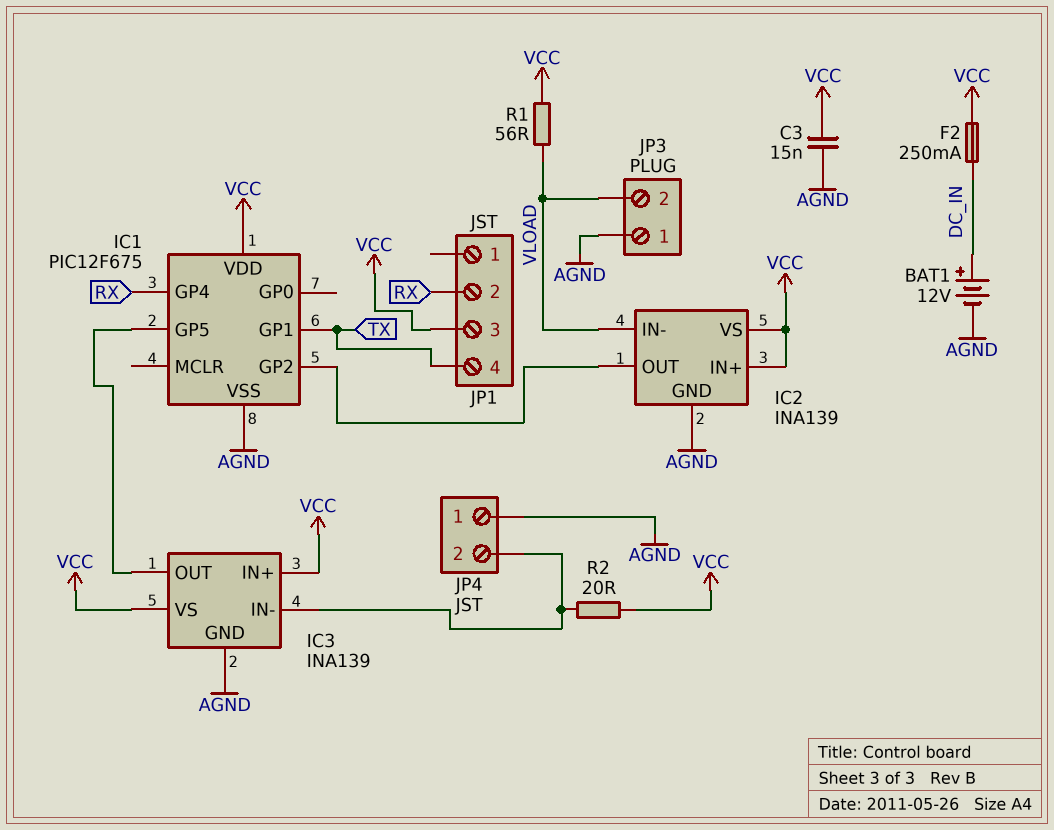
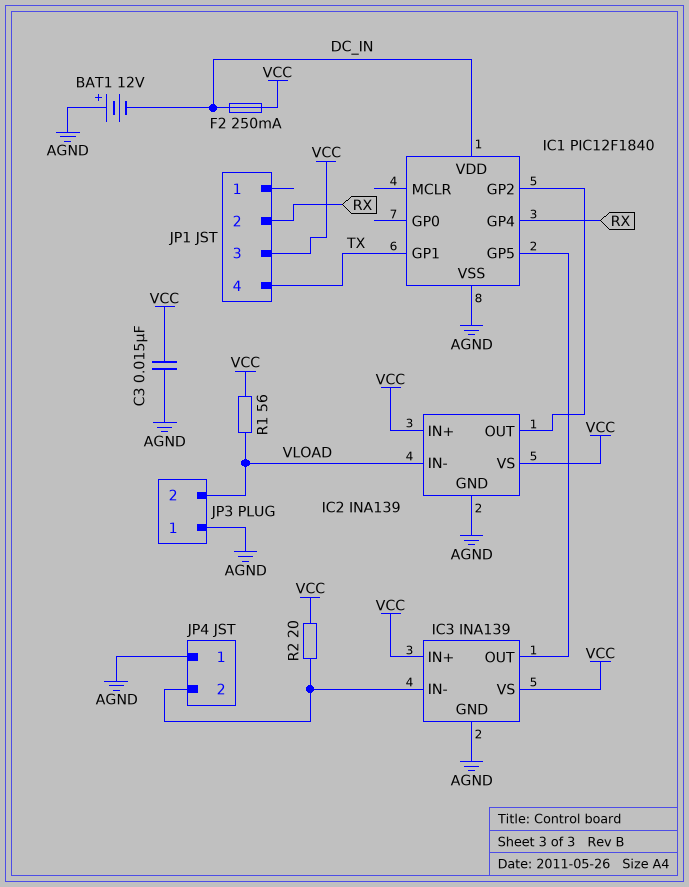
BAT1: 12V (plus DC_IN, minus AGND) -> 12V (plus AGND, minus DC_IN)
IC1: PIC12F675 -> PIC12F1840
IC1 pin VDD: VCC -> DC_IN

